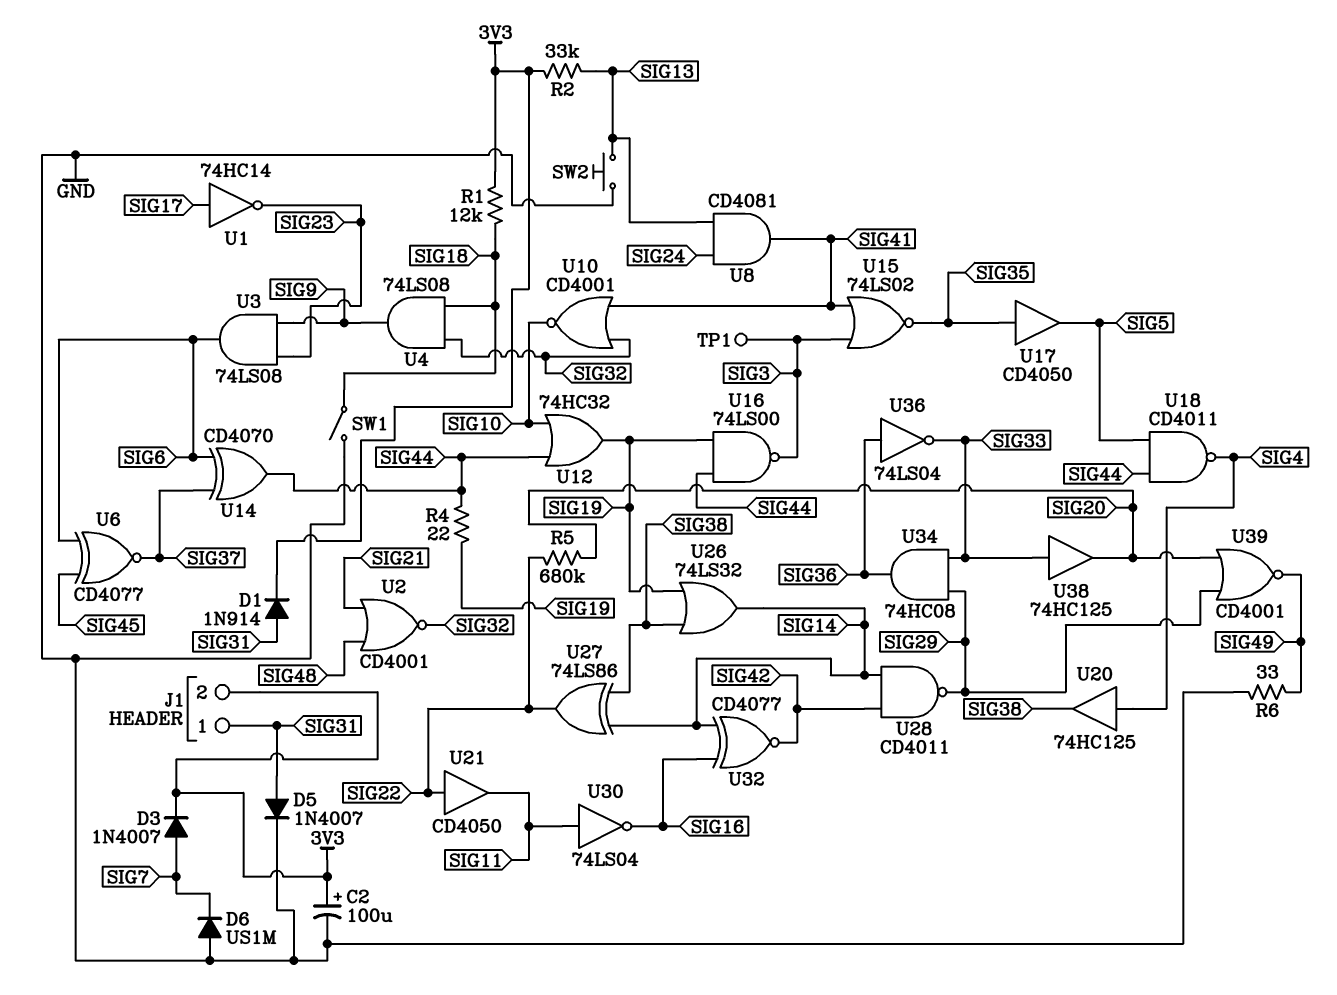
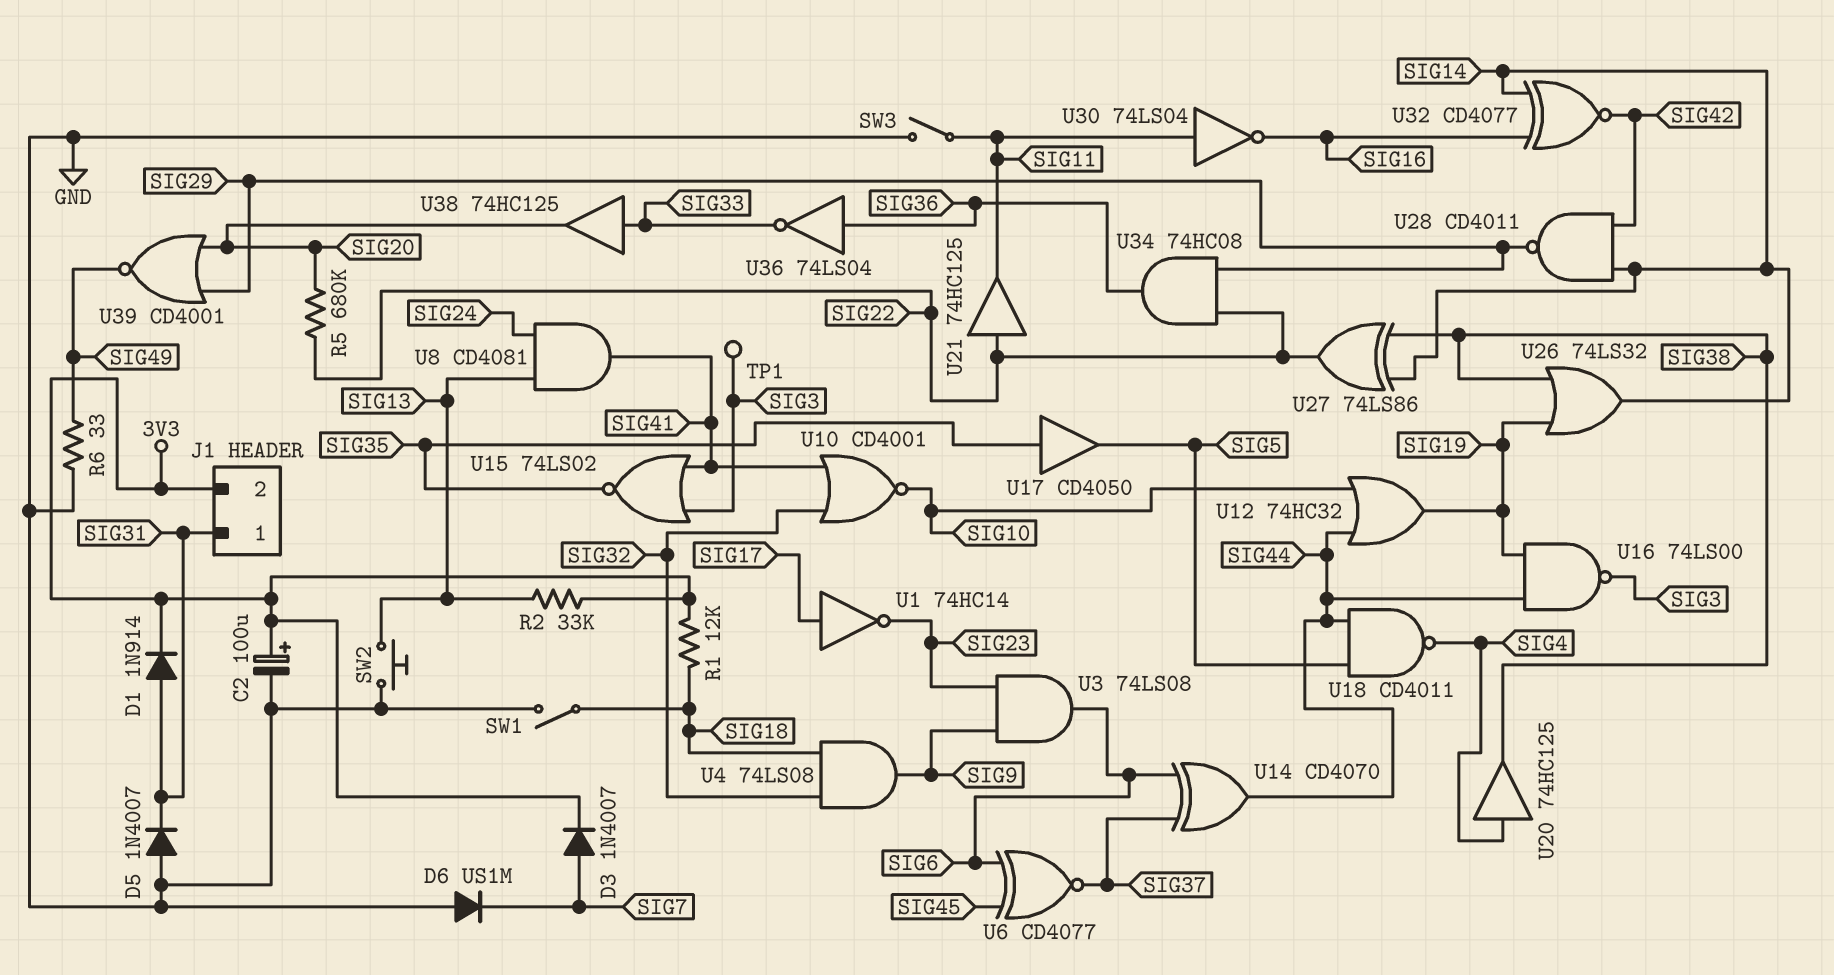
D5: diode 1N4007 (A SIG31, K GND) -> diode 1N4007 (A GND, K SIG31)
R4: 22 (SIG19, SIG44) -> none
SW3: none -> switch (GND, SIG11)
U2: NOR CD4001 (in SIG21, in SIG48, out SIG32) -> none
U21: buffer CD4050 (in SIG22, out SIG11) -> buffer 74HC125 (in SIG22, out SIG11)
U34: AND 74HC08 (in SIG29, in SIG33, out SIG36) -> AND 74HC08 (in SIG22, in SIG29, out SIG36)

